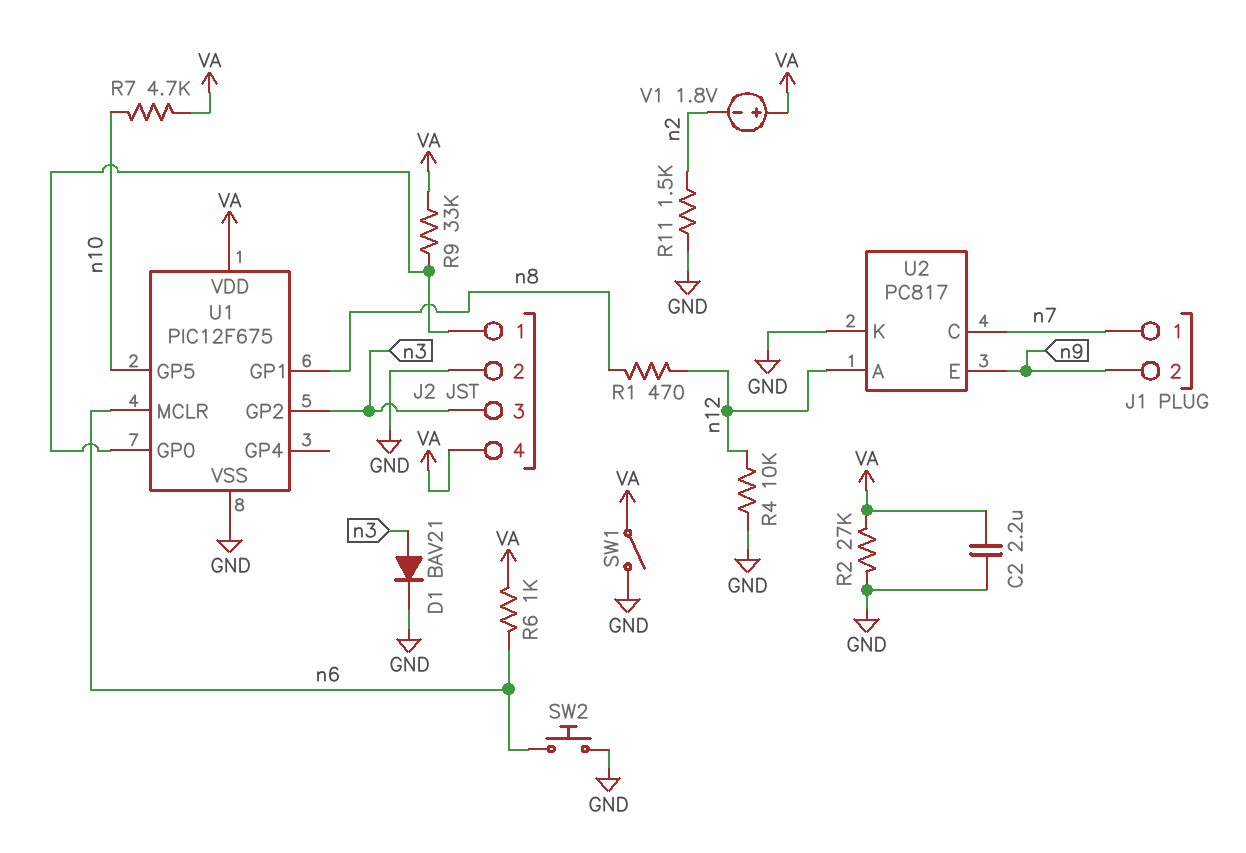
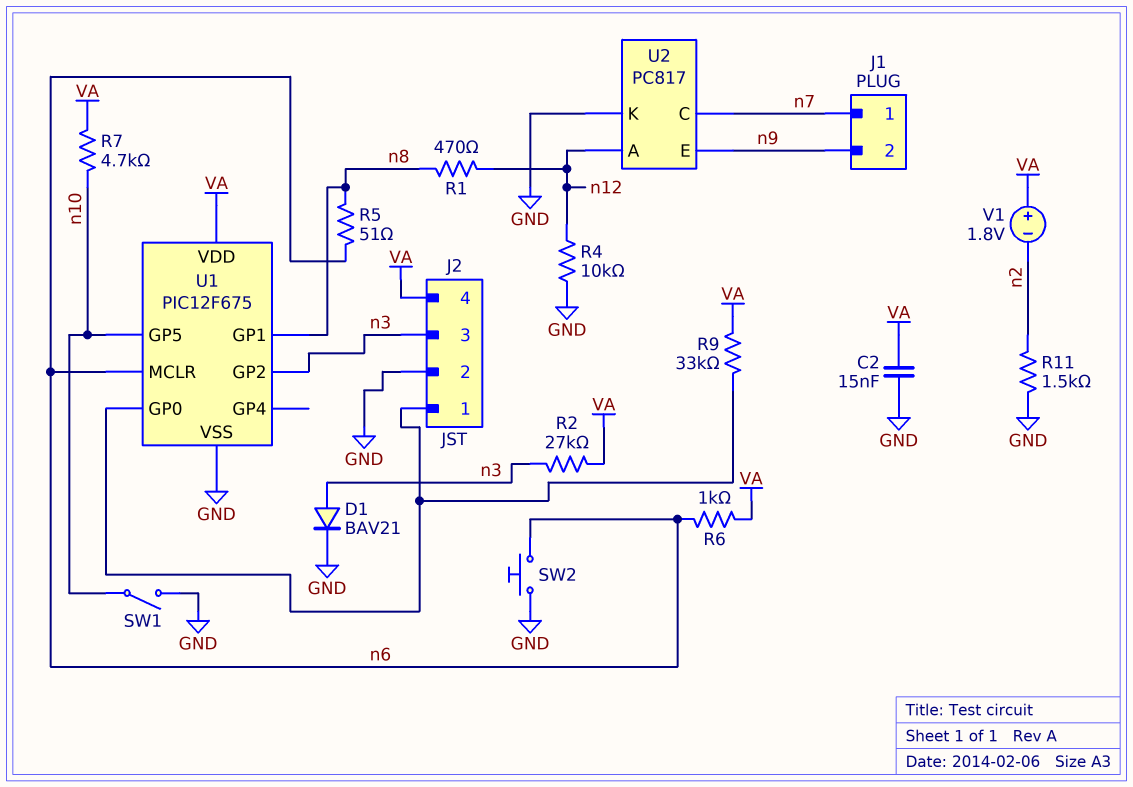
C2: 2.2uF (GND, VA) -> 15nF (GND, VA)
R2: 27k (GND, VA) -> 27k (VA, n3)
R5: none -> 51 (n6, n8)
SW1: switch (GND, VA) -> switch (GND, n10)

